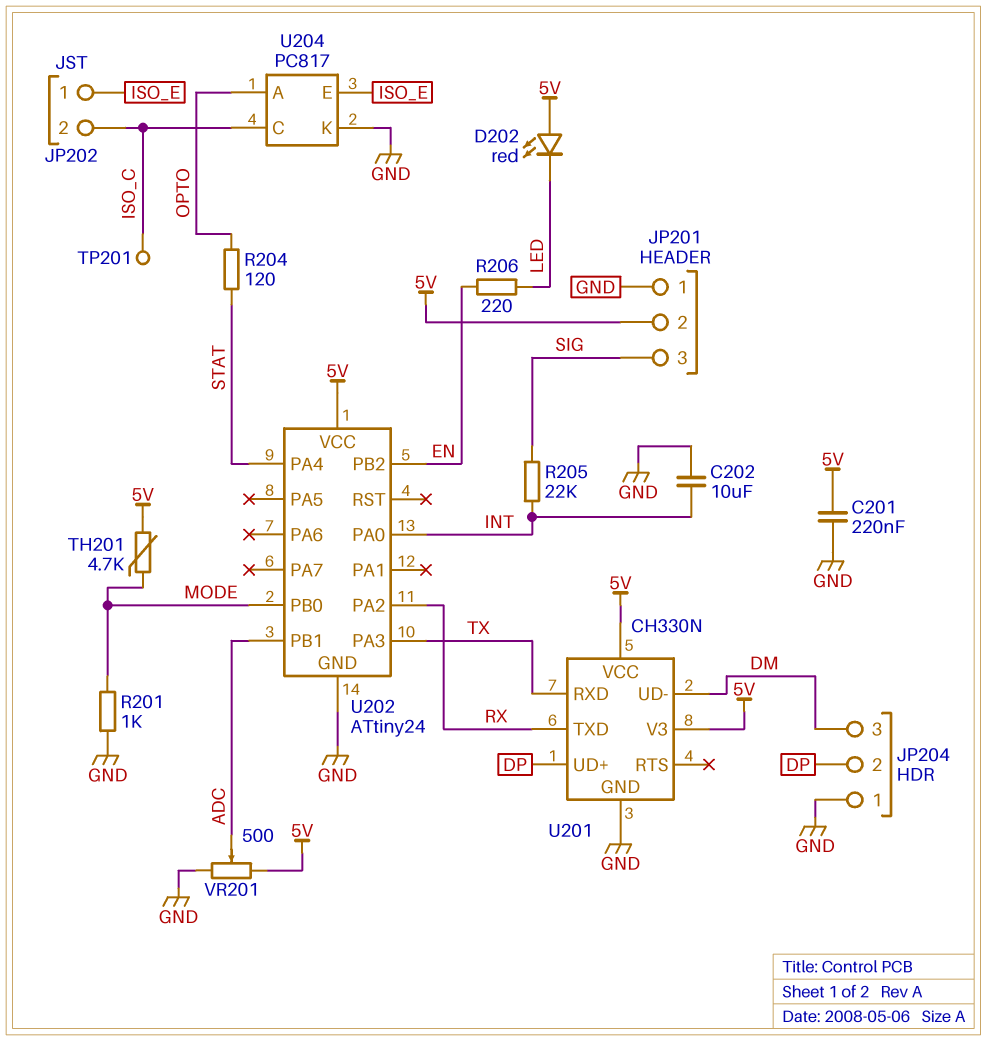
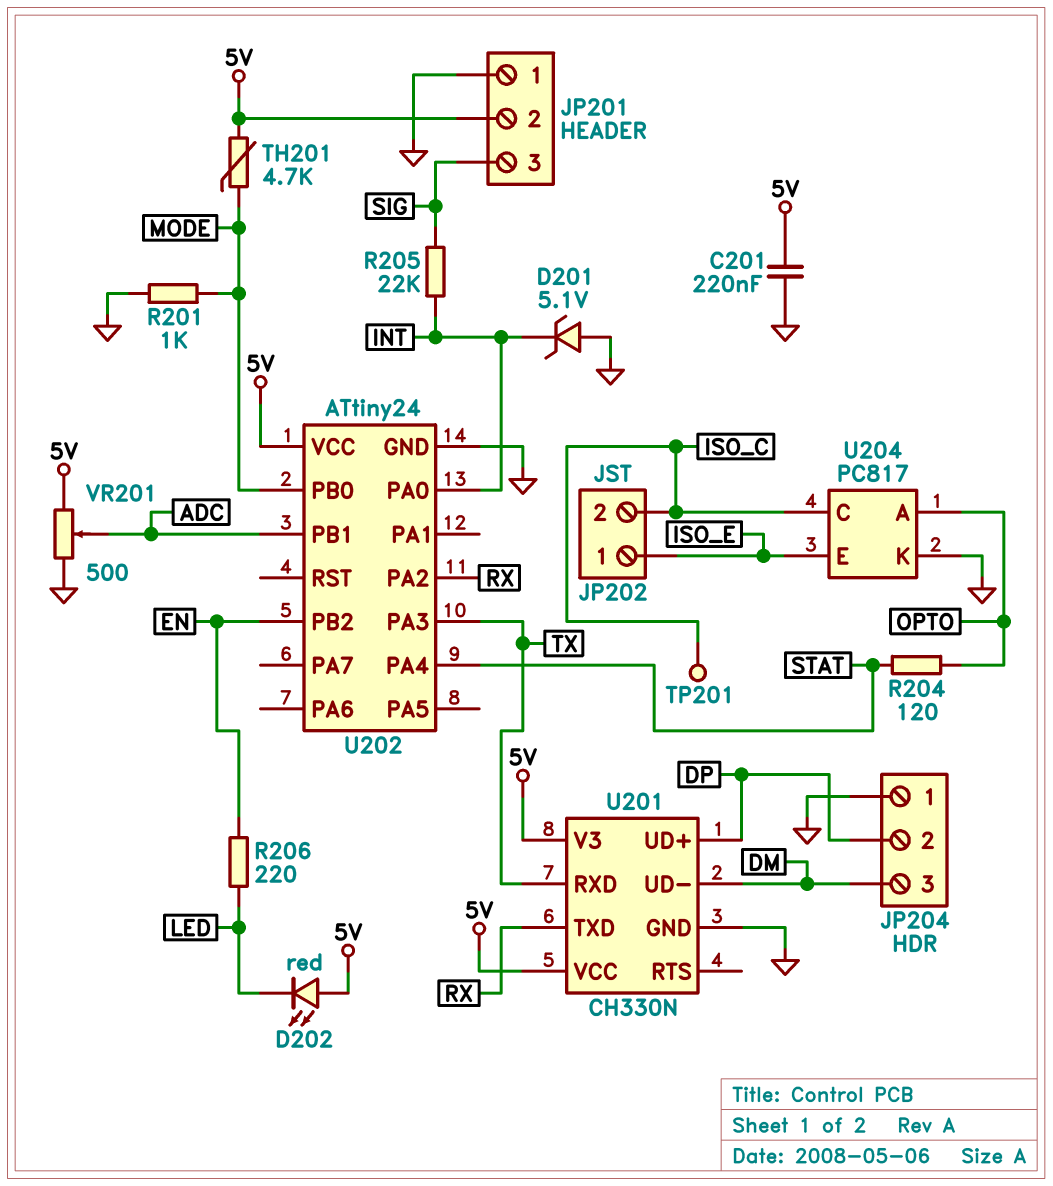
C202: 10uF (GND, INT) -> none
D201: none -> zener 5.1V (A GND, K INT)

